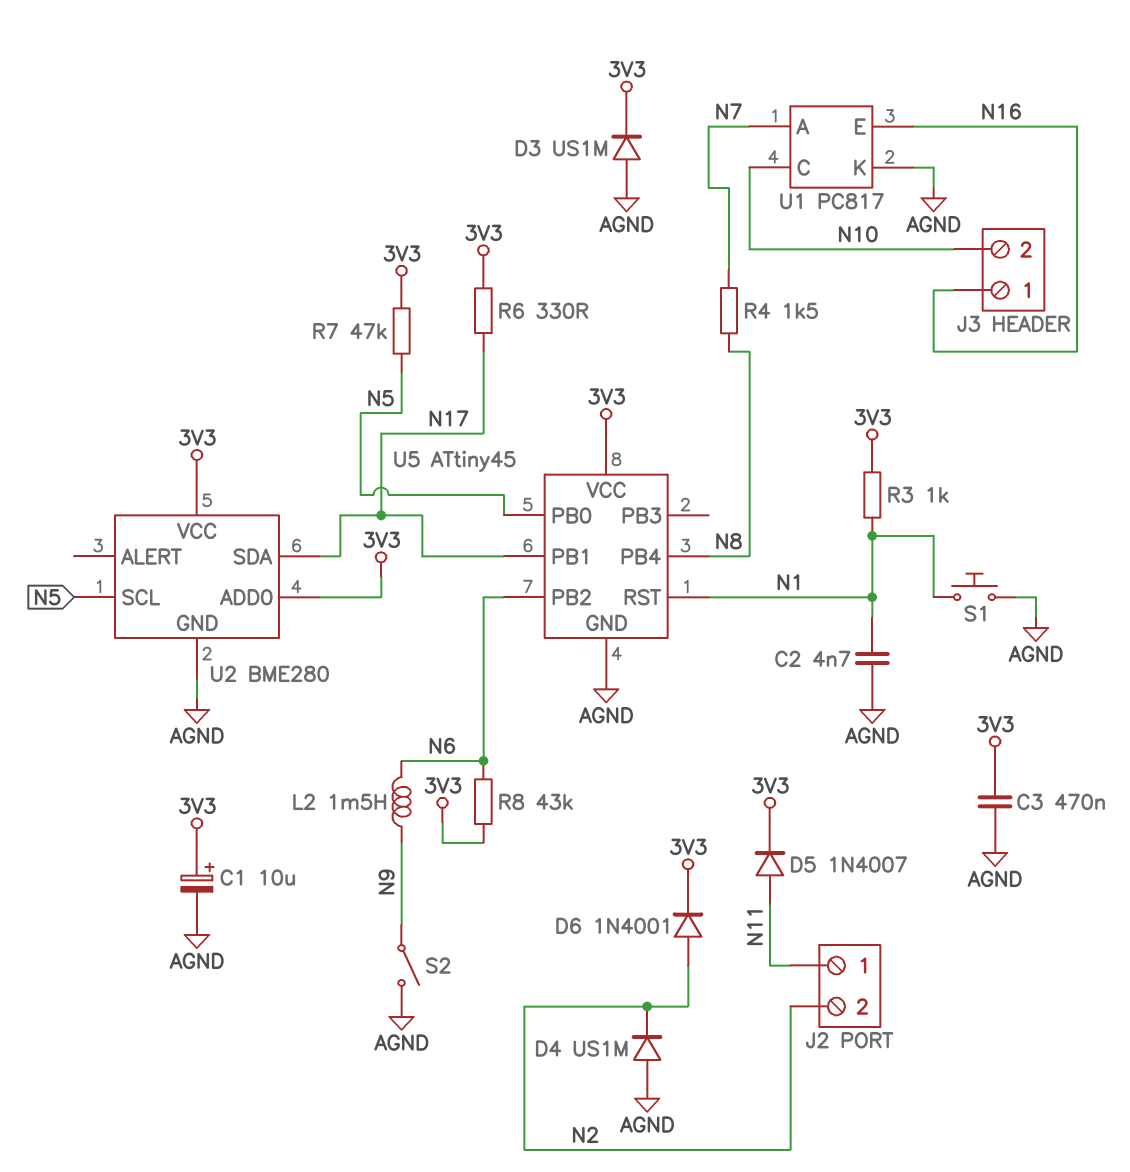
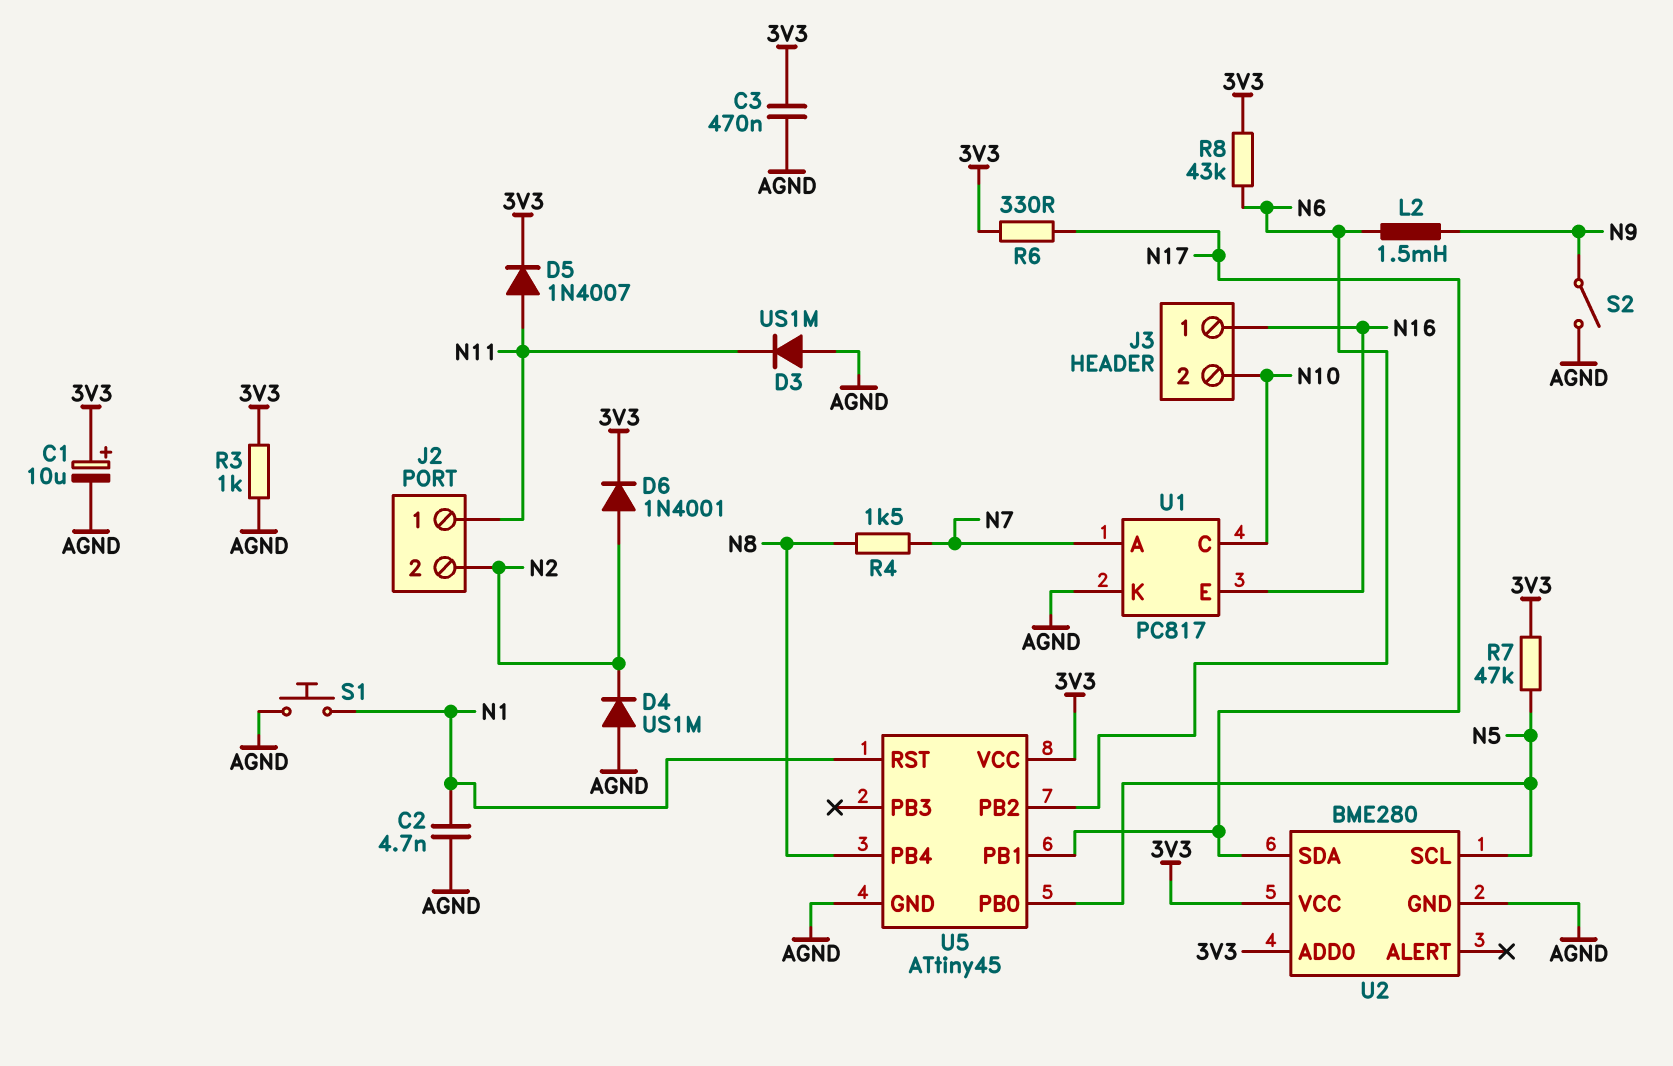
D3: diode US1M (A AGND, K 3V3) -> diode US1M (A AGND, K N11)
R3: 1k (3V3, N1) -> 1k (3V3, AGND)

